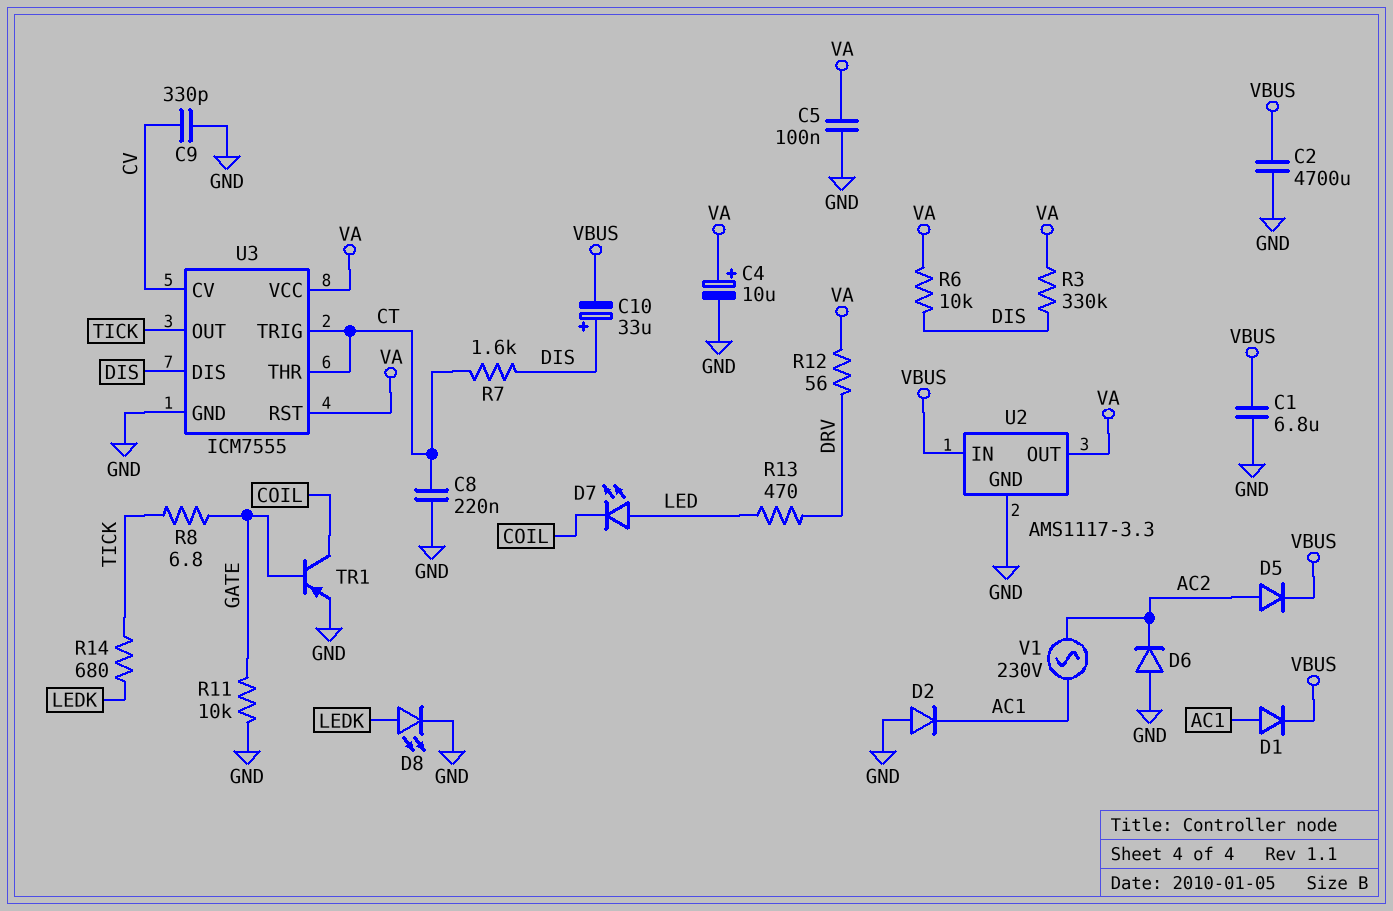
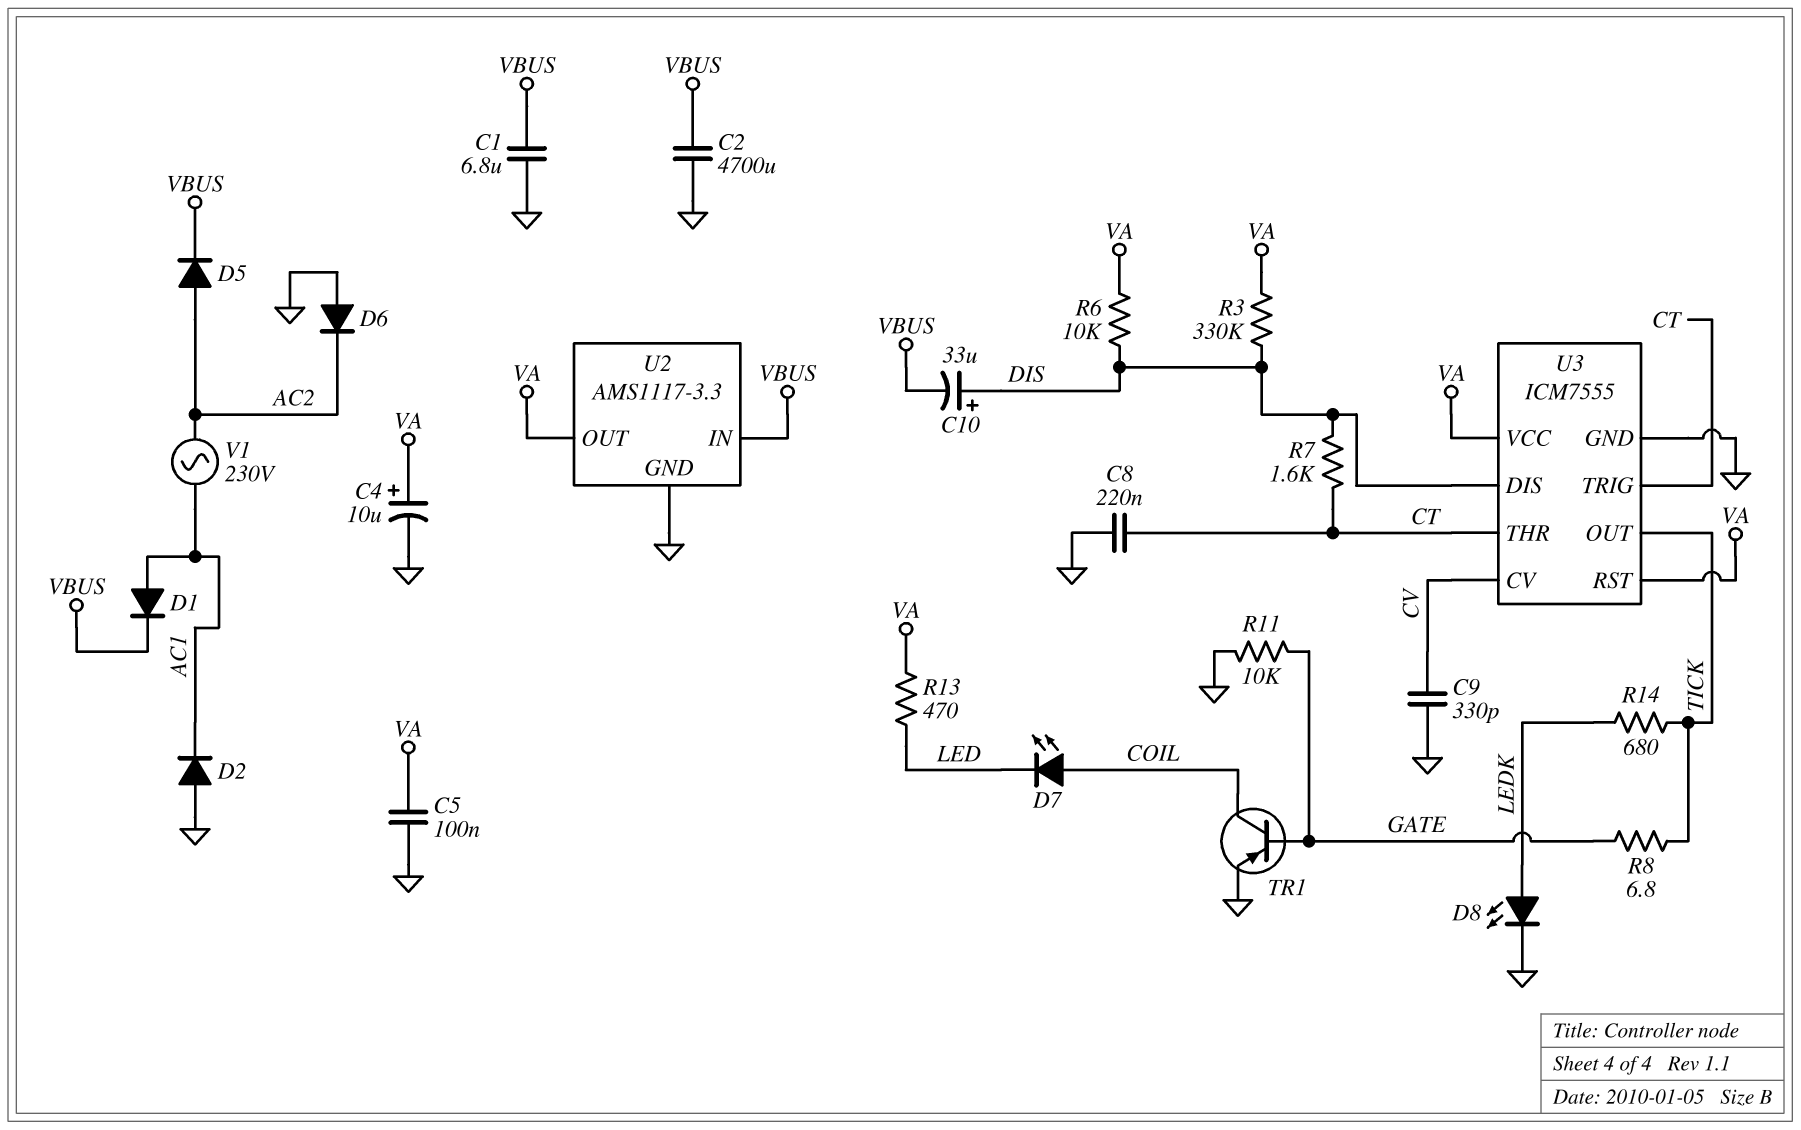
D7: LED (A LED, K COIL) -> LED (A COIL, K LED)
R12: 56 (DRV, VA) -> none
R13: 470 (DRV, LED) -> 470 (LED, VA)

